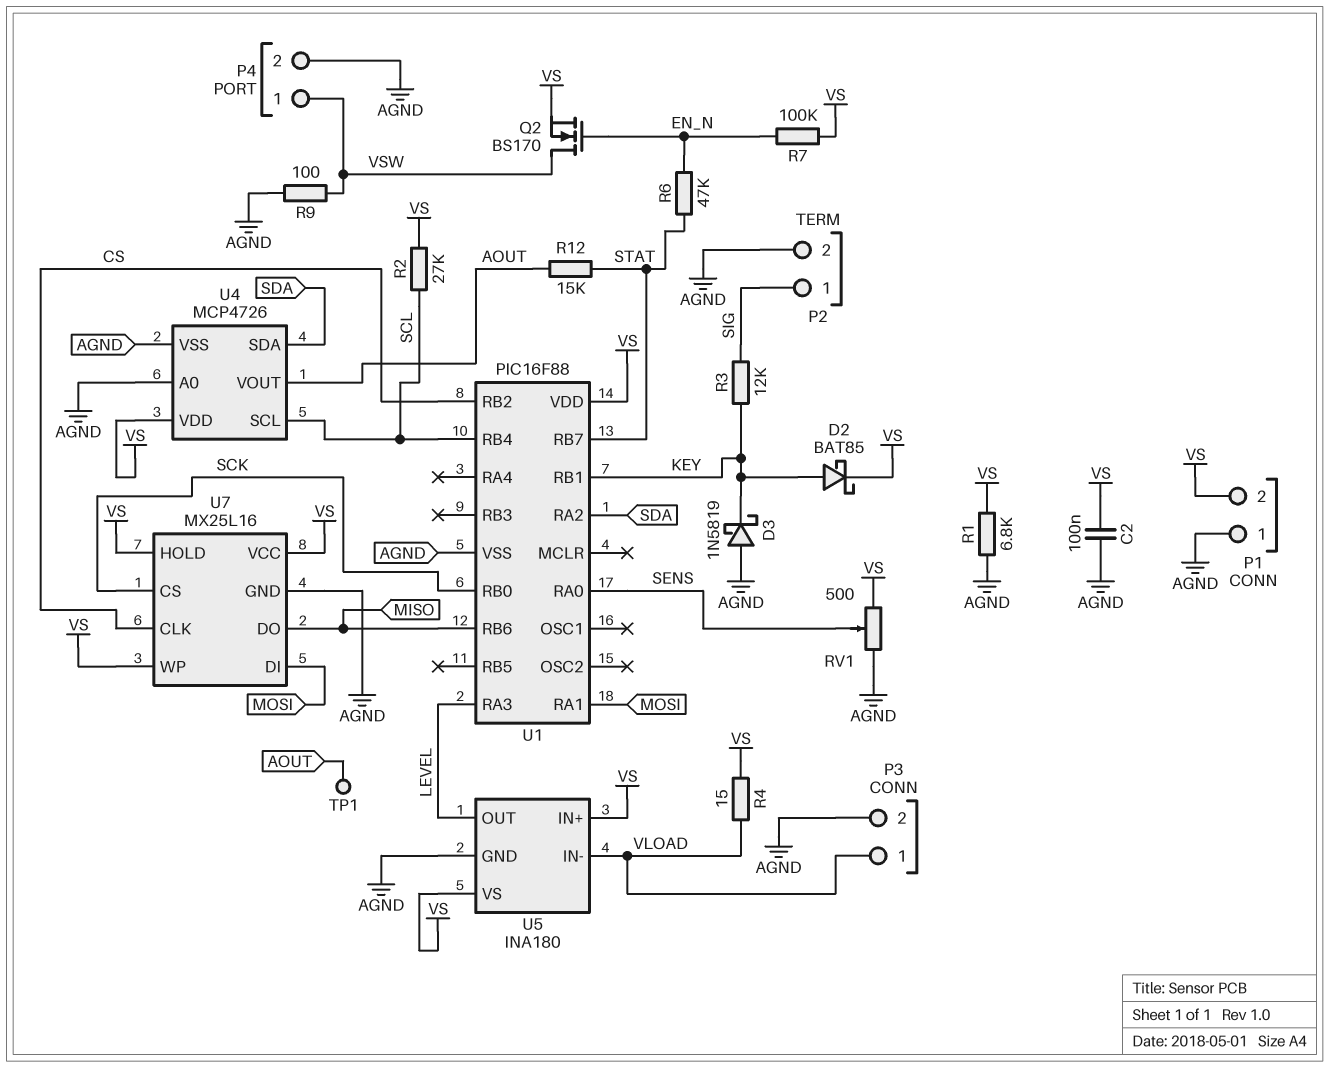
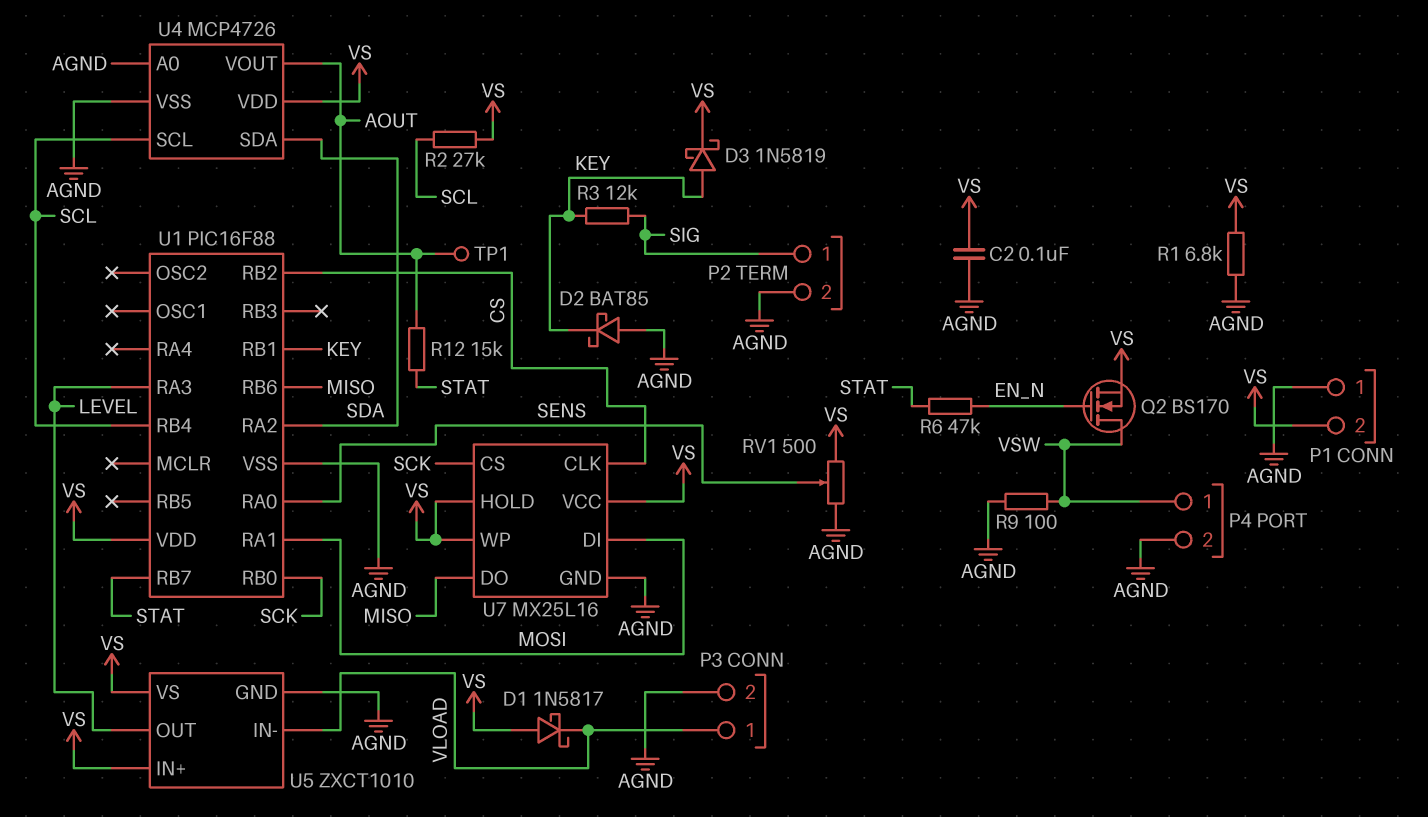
D1: none -> schottky 1N5817 (A VS, K VLOAD)
D2: schottky BAT85 (A KEY, K VS) -> schottky BAT85 (A AGND, K KEY)
D3: schottky 1N5819 (A AGND, K KEY) -> schottky 1N5819 (A KEY, K VS)
R4: 15 (VLOAD, VS) -> none
R7: 100k (EN_N, VS) -> none
U5: INA180 -> ZXCT1010

